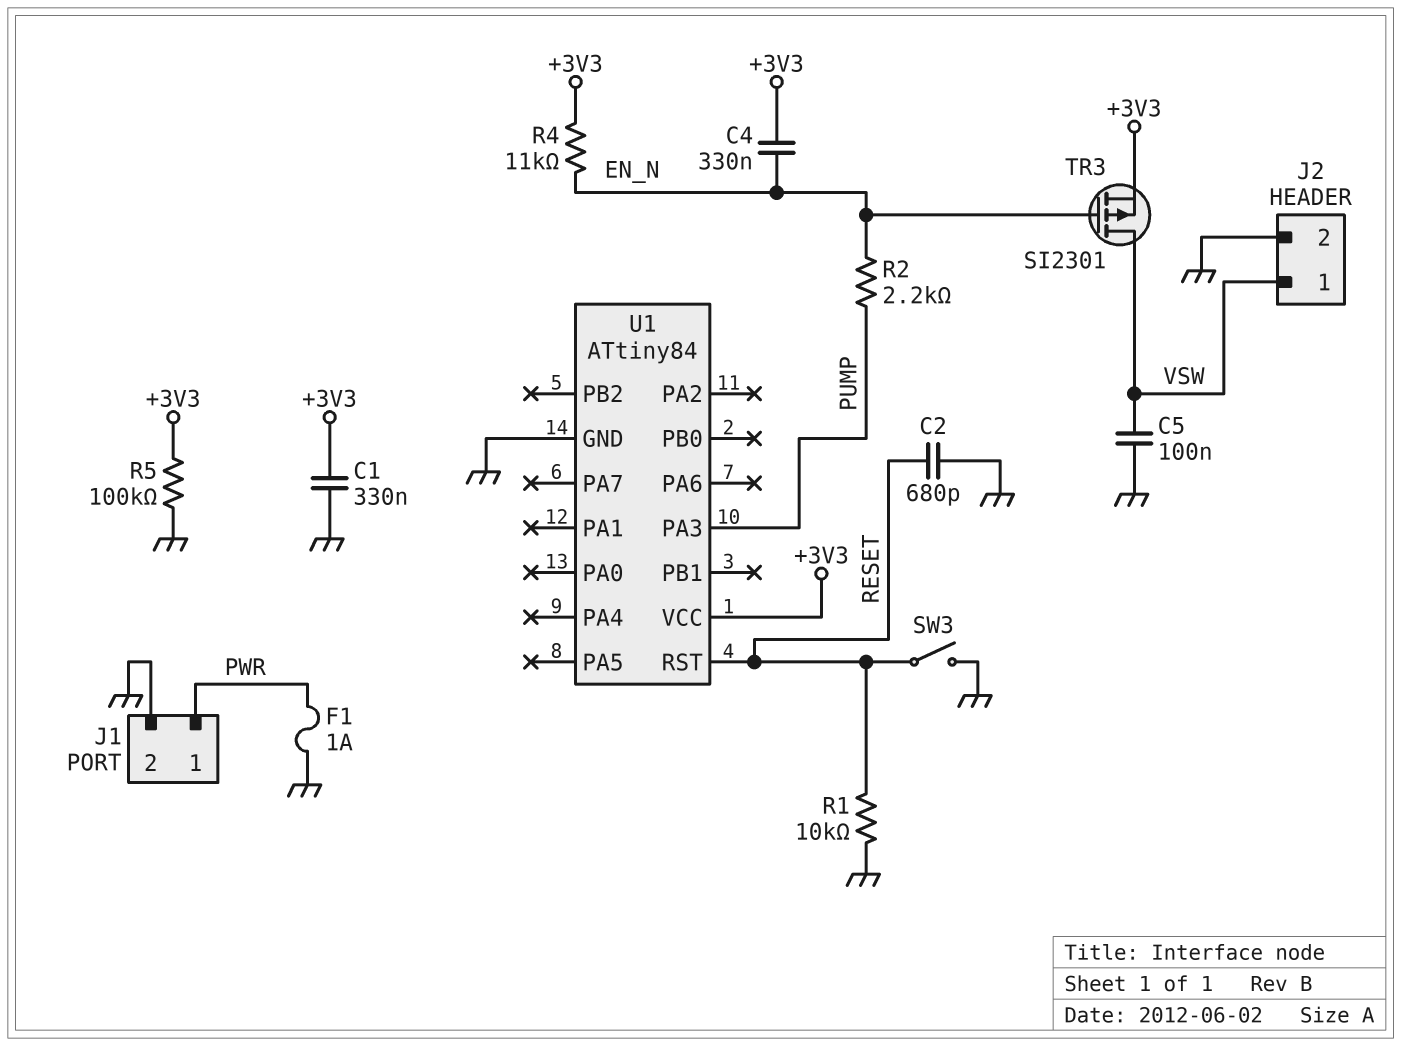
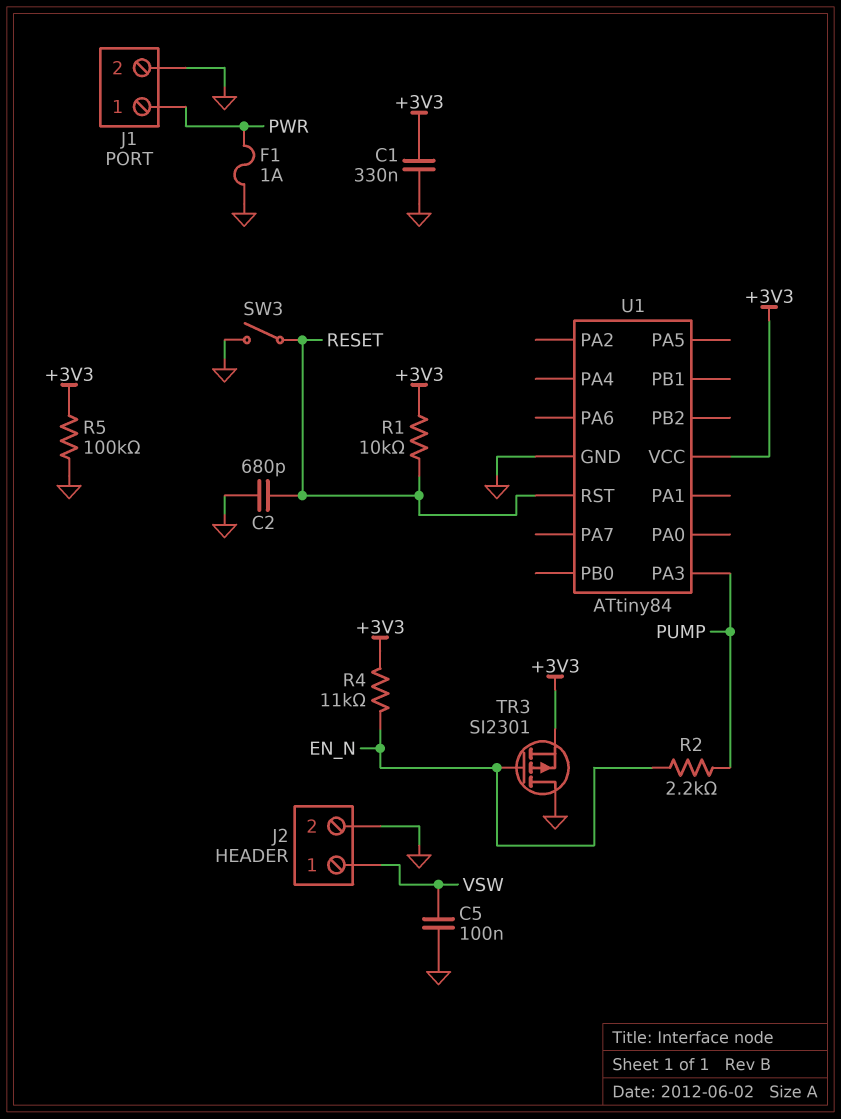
C4: 330nF (+3V3, EN_N) -> none
R1: 10k (GND, RESET) -> 10k (+3V3, RESET)
TR3: PMOS SI2301 (G EN_N, D VSW, S +3V3) -> PMOS SI2301 (G EN_N, D GND, S +3V3)

